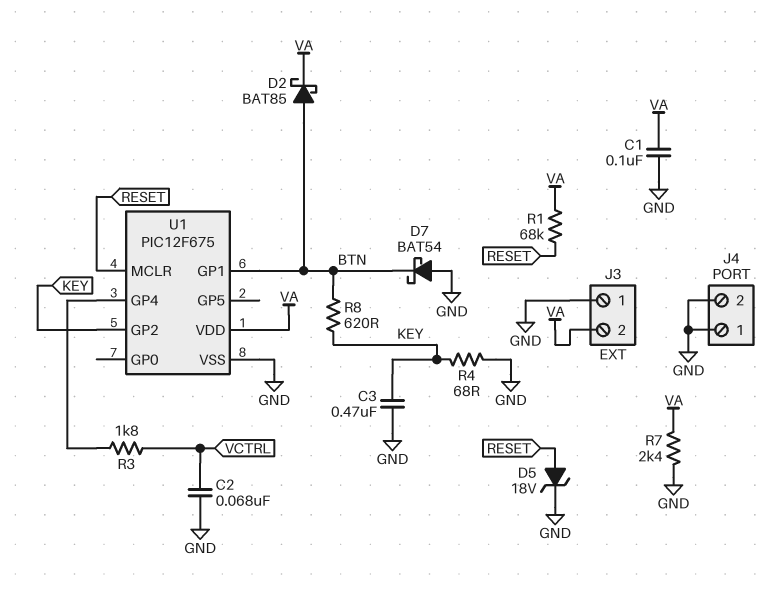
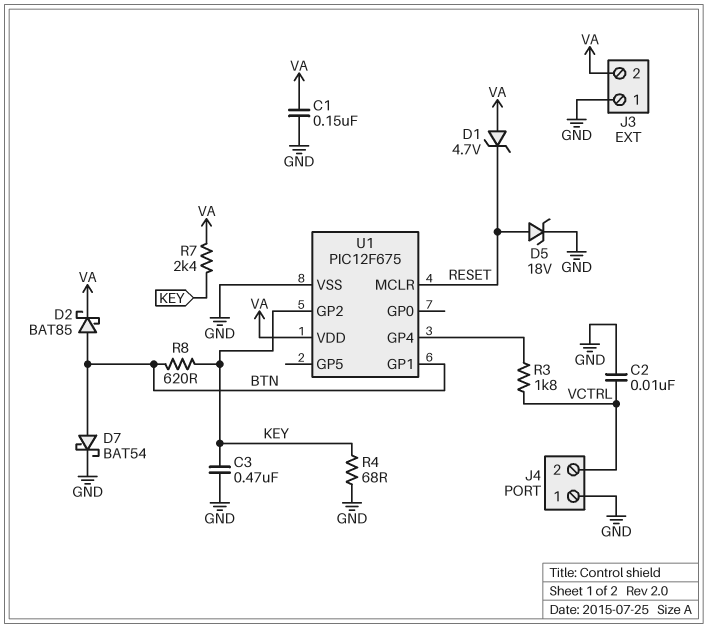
C1: 100nF (GND, VA) -> 150nF (GND, VA)
C2: 68nF (GND, VCTRL) -> 10nF (GND, VCTRL)
D1: none -> zener 4.7V (A VA, K RESET)
D7: schottky BAT54 (A GND, K BTN) -> schottky BAT54 (A BTN, K GND)
J4 pin 2: GND -> VCTRL
R1: 68k (RESET, VA) -> none
R7: 2.4k (GND, VA) -> 2.4k (KEY, VA)

